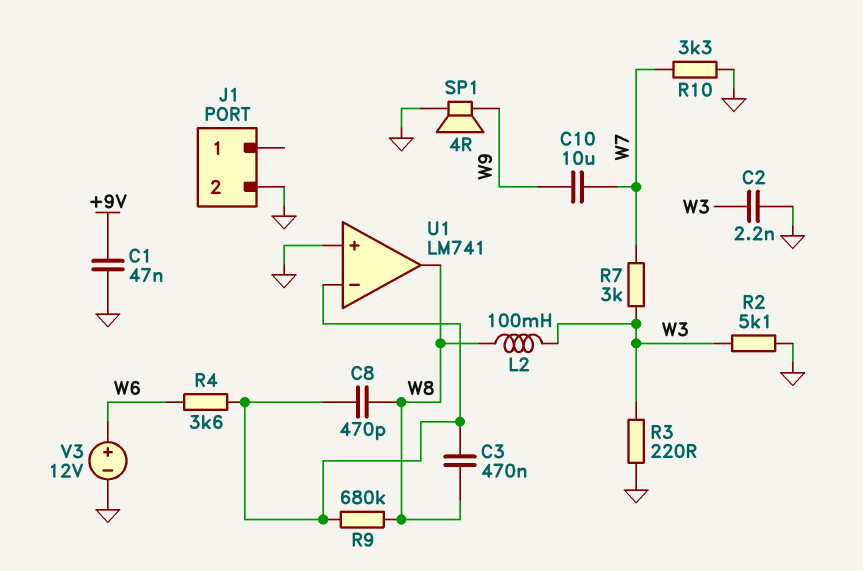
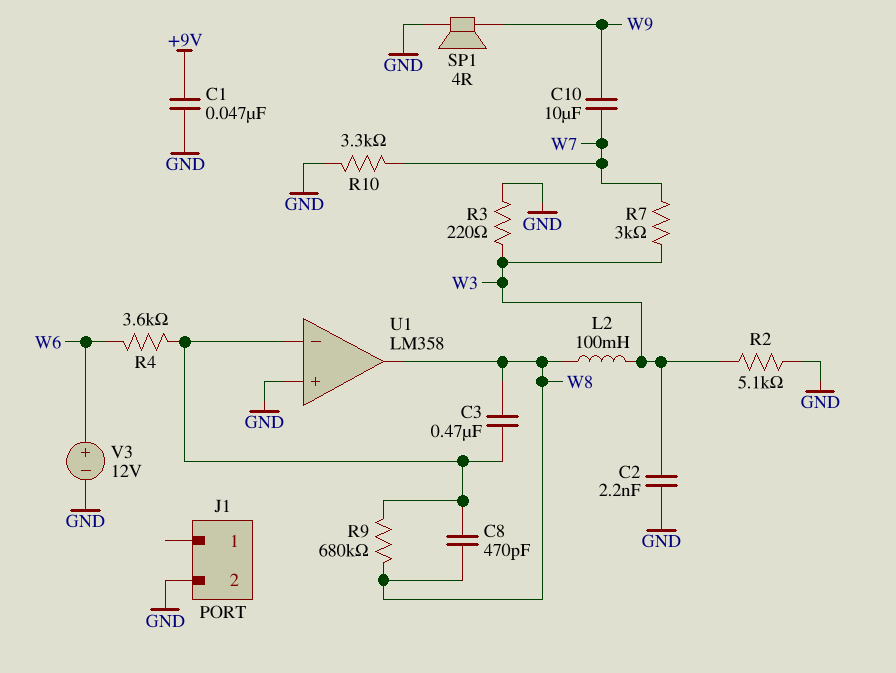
U1: LM741 -> LM358

